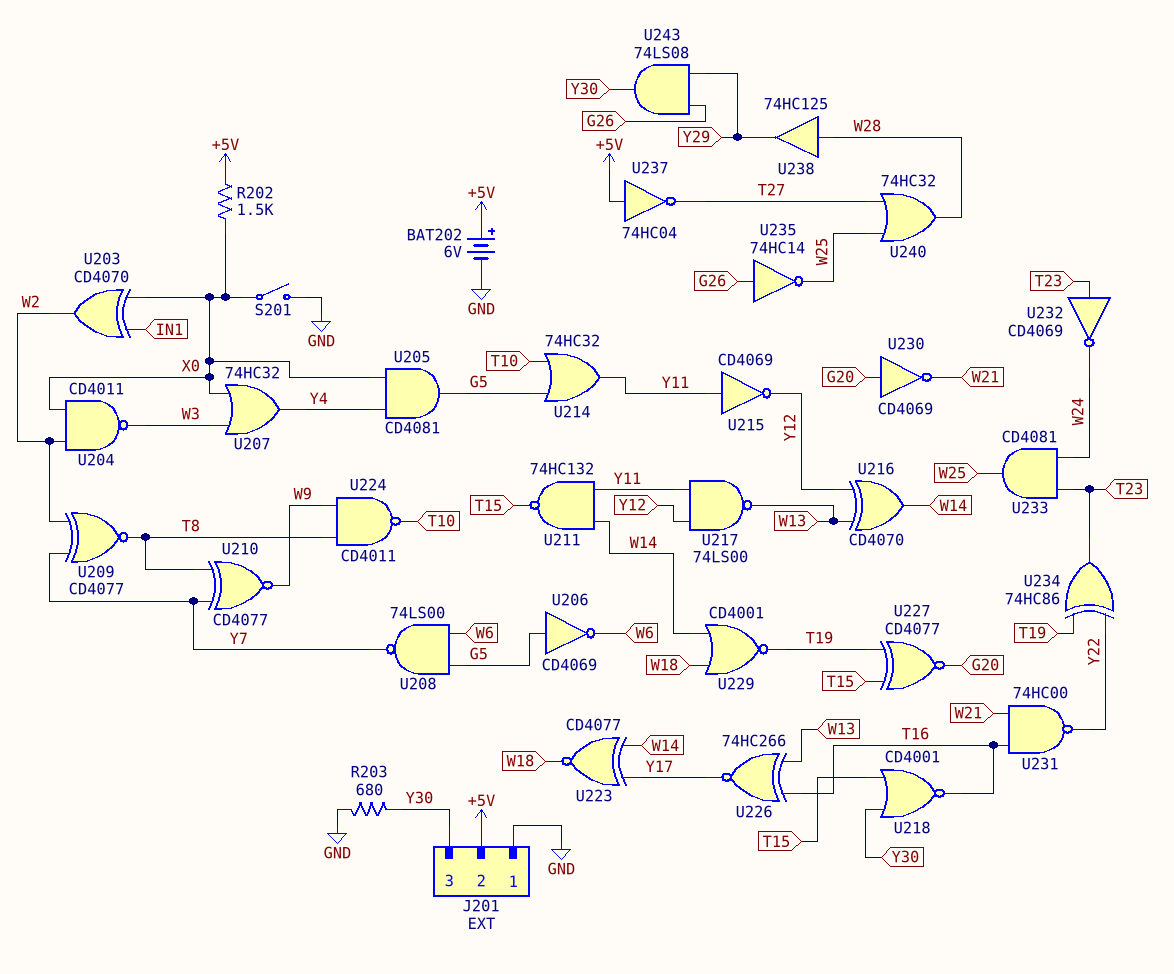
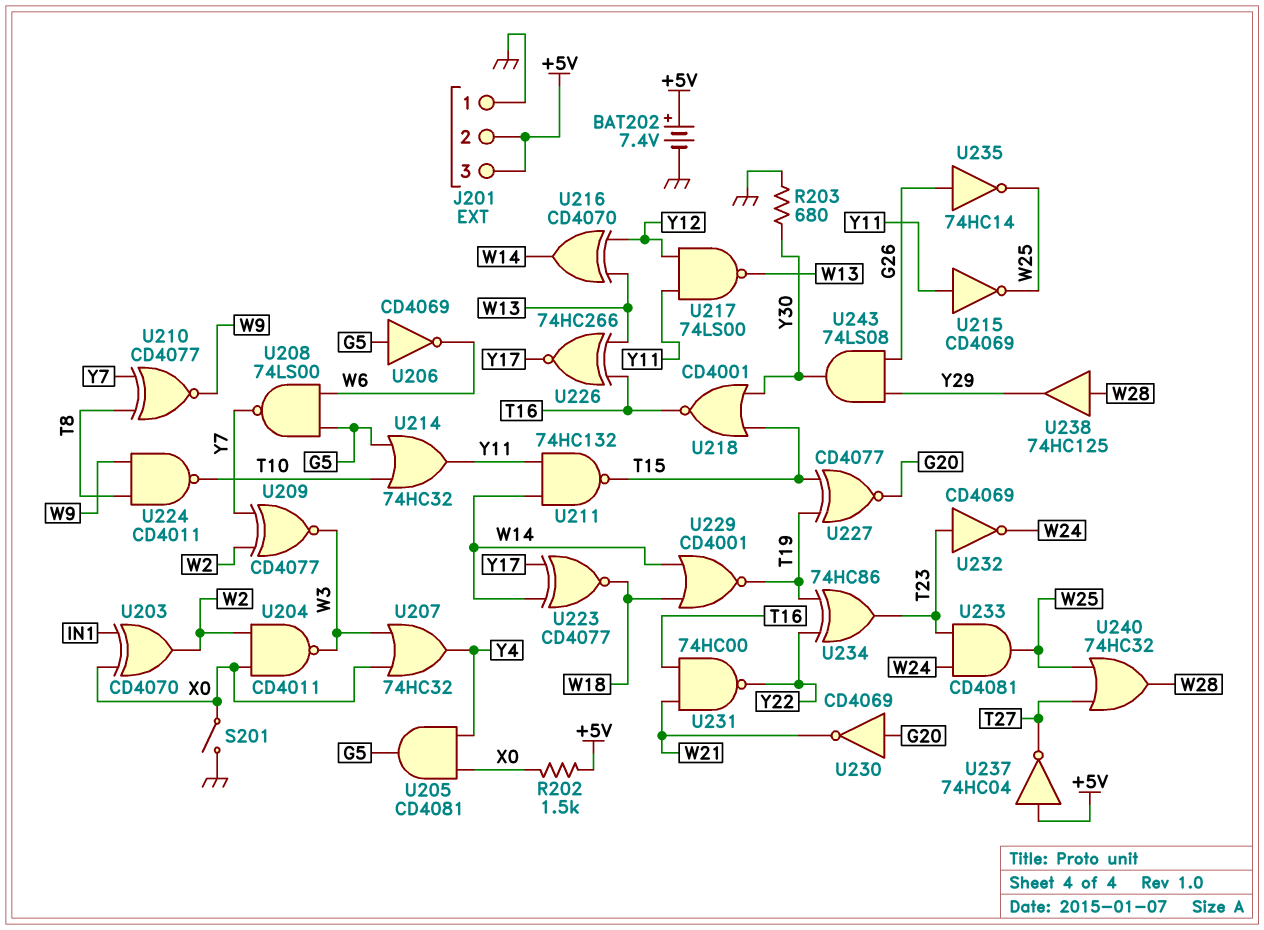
BAT202: 6V (plus +5V, minus GND) -> 7.4V (plus +5V, minus GND)
J201 pin 3: Y30 -> +5V
U209: XNOR CD4077 (in W2, in Y7, out T8) -> XNOR CD4077 (in W2, in Y7, out W3)
U215: NOT CD4069 (in Y11, out Y12) -> NOT CD4069 (in Y11, out W25)

